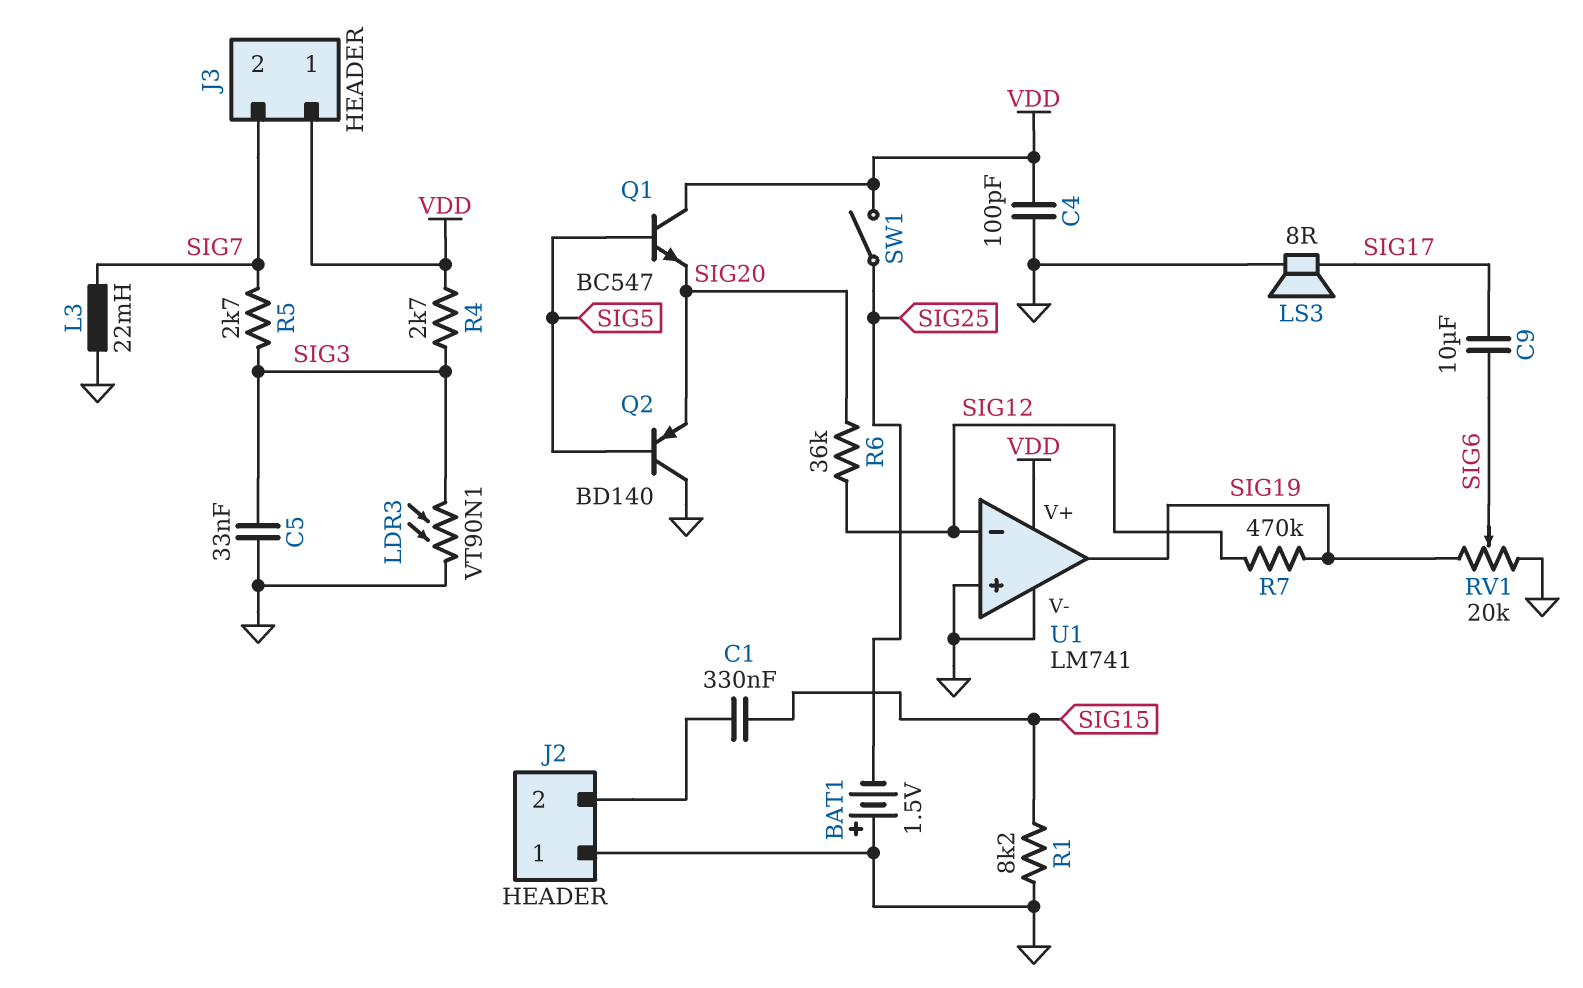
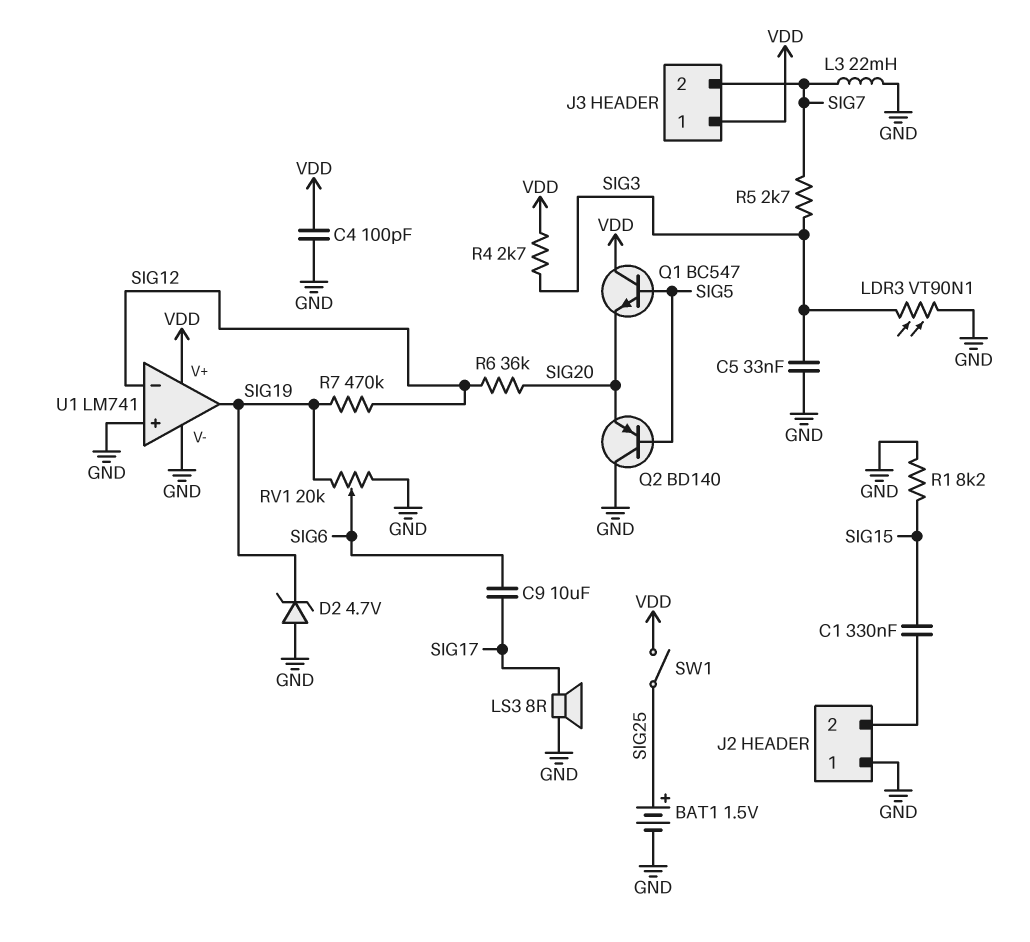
BAT1: 1.5V (plus GND, minus SIG25) -> 1.5V (plus SIG25, minus GND)
D2: none -> zener 4.7V (A GND, K SIG19)

